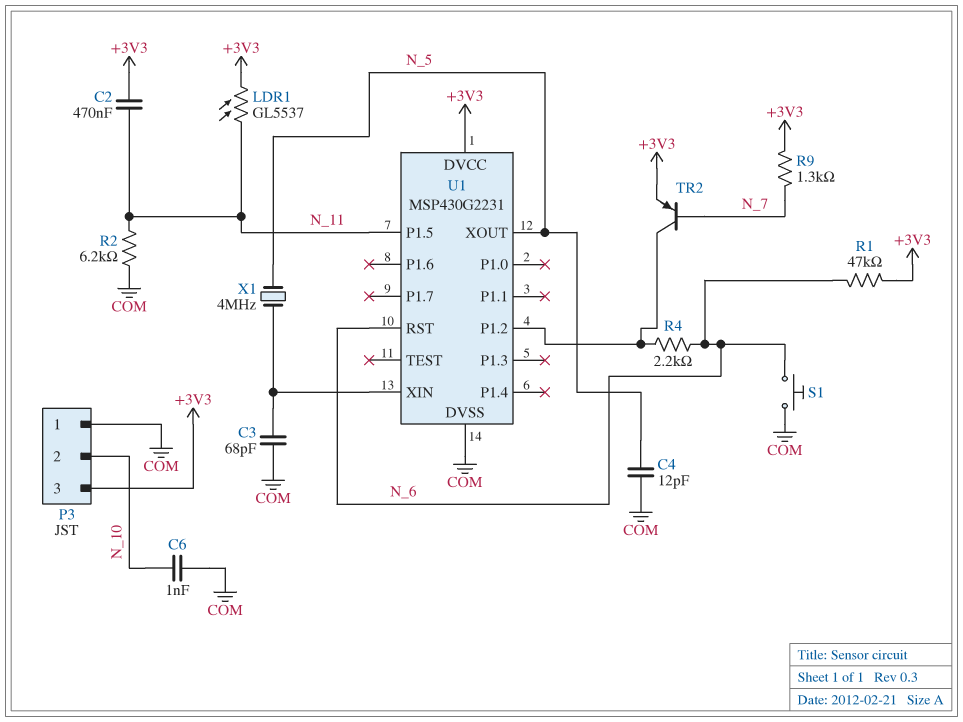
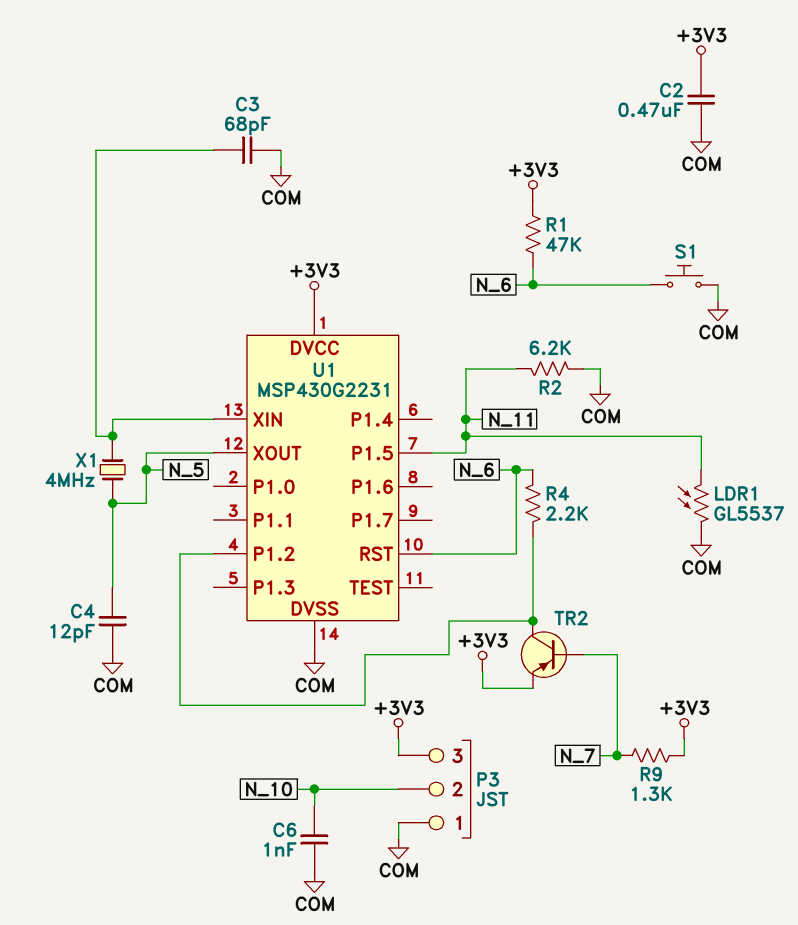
C2: 470nF (+3V3, N_11) -> 470nF (+3V3, COM)
LDR1: GL5537 (+3V3, N_11) -> GL5537 (COM, N_11)

